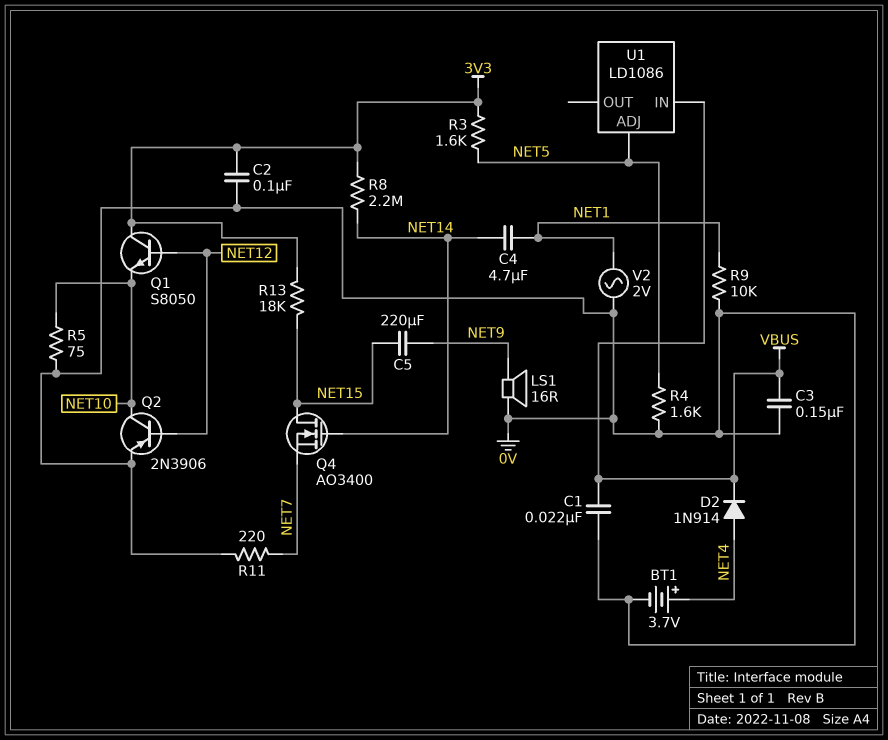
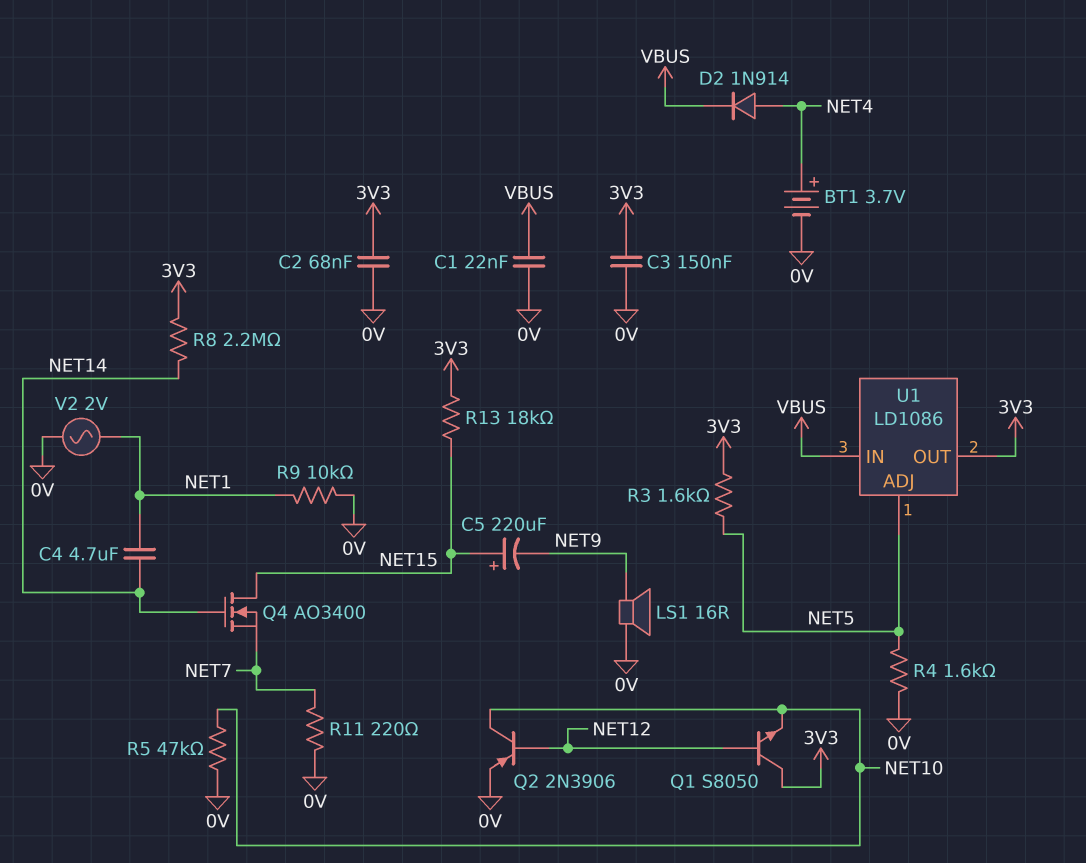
C2: 100nF (0V, 3V3) -> 68nF (0V, 3V3)
C3: 150nF (0V, VBUS) -> 150nF (0V, 3V3)
C5: 220uF (NET9, NET15) -> 220uF (plus NET15, minus NET9)
R5: 75 (0V, NET10) -> 47k (0V, NET10)
U1 pin OUT: none -> 3V3

